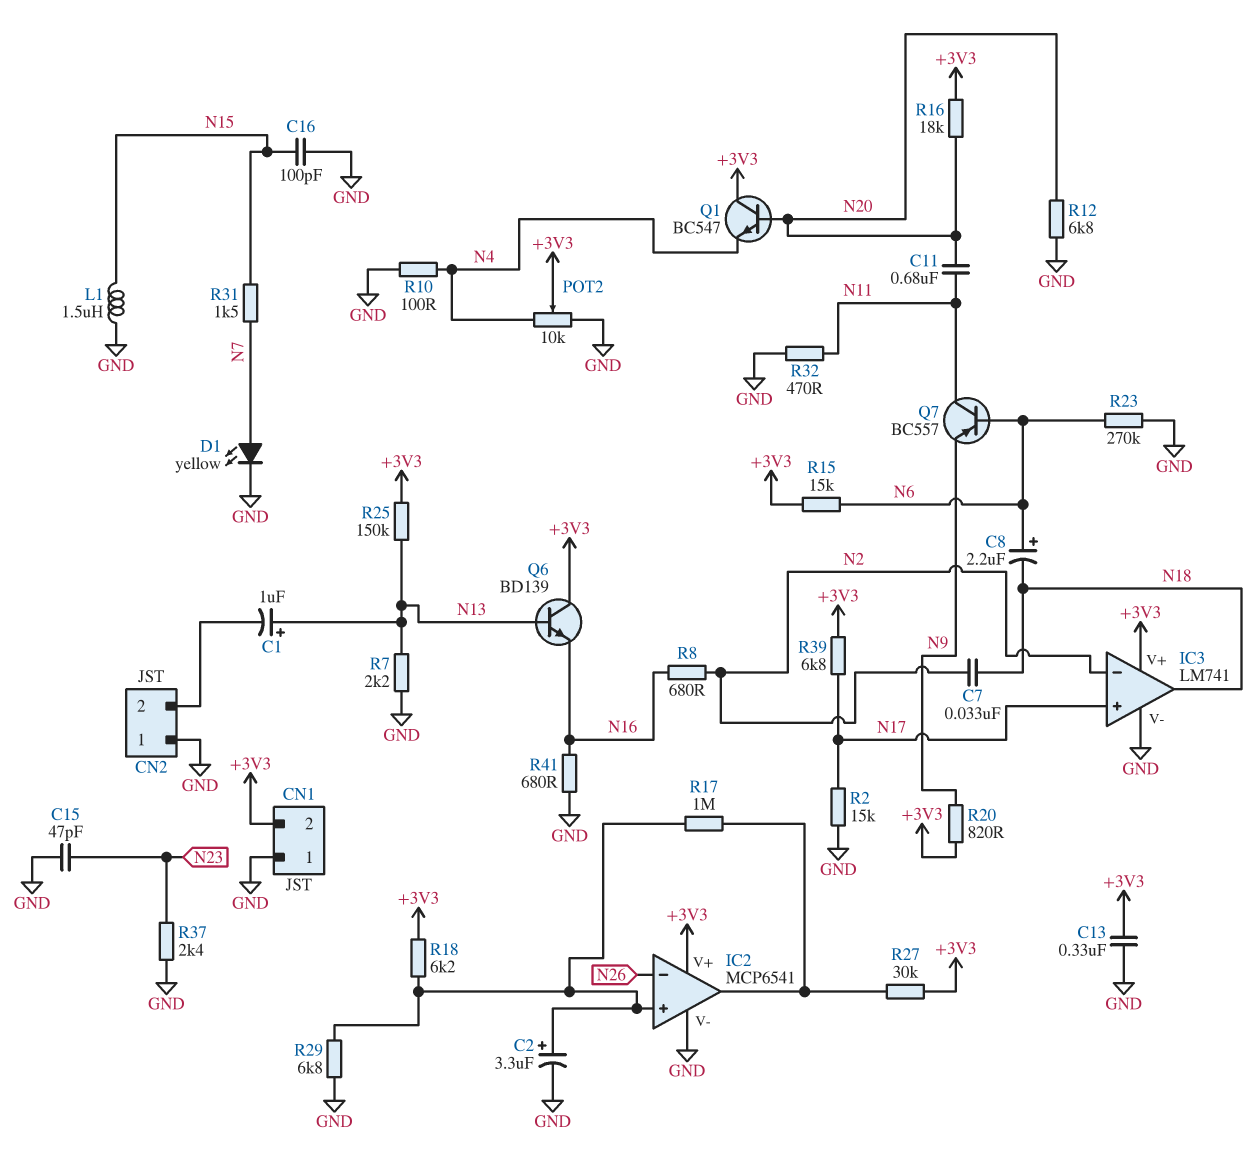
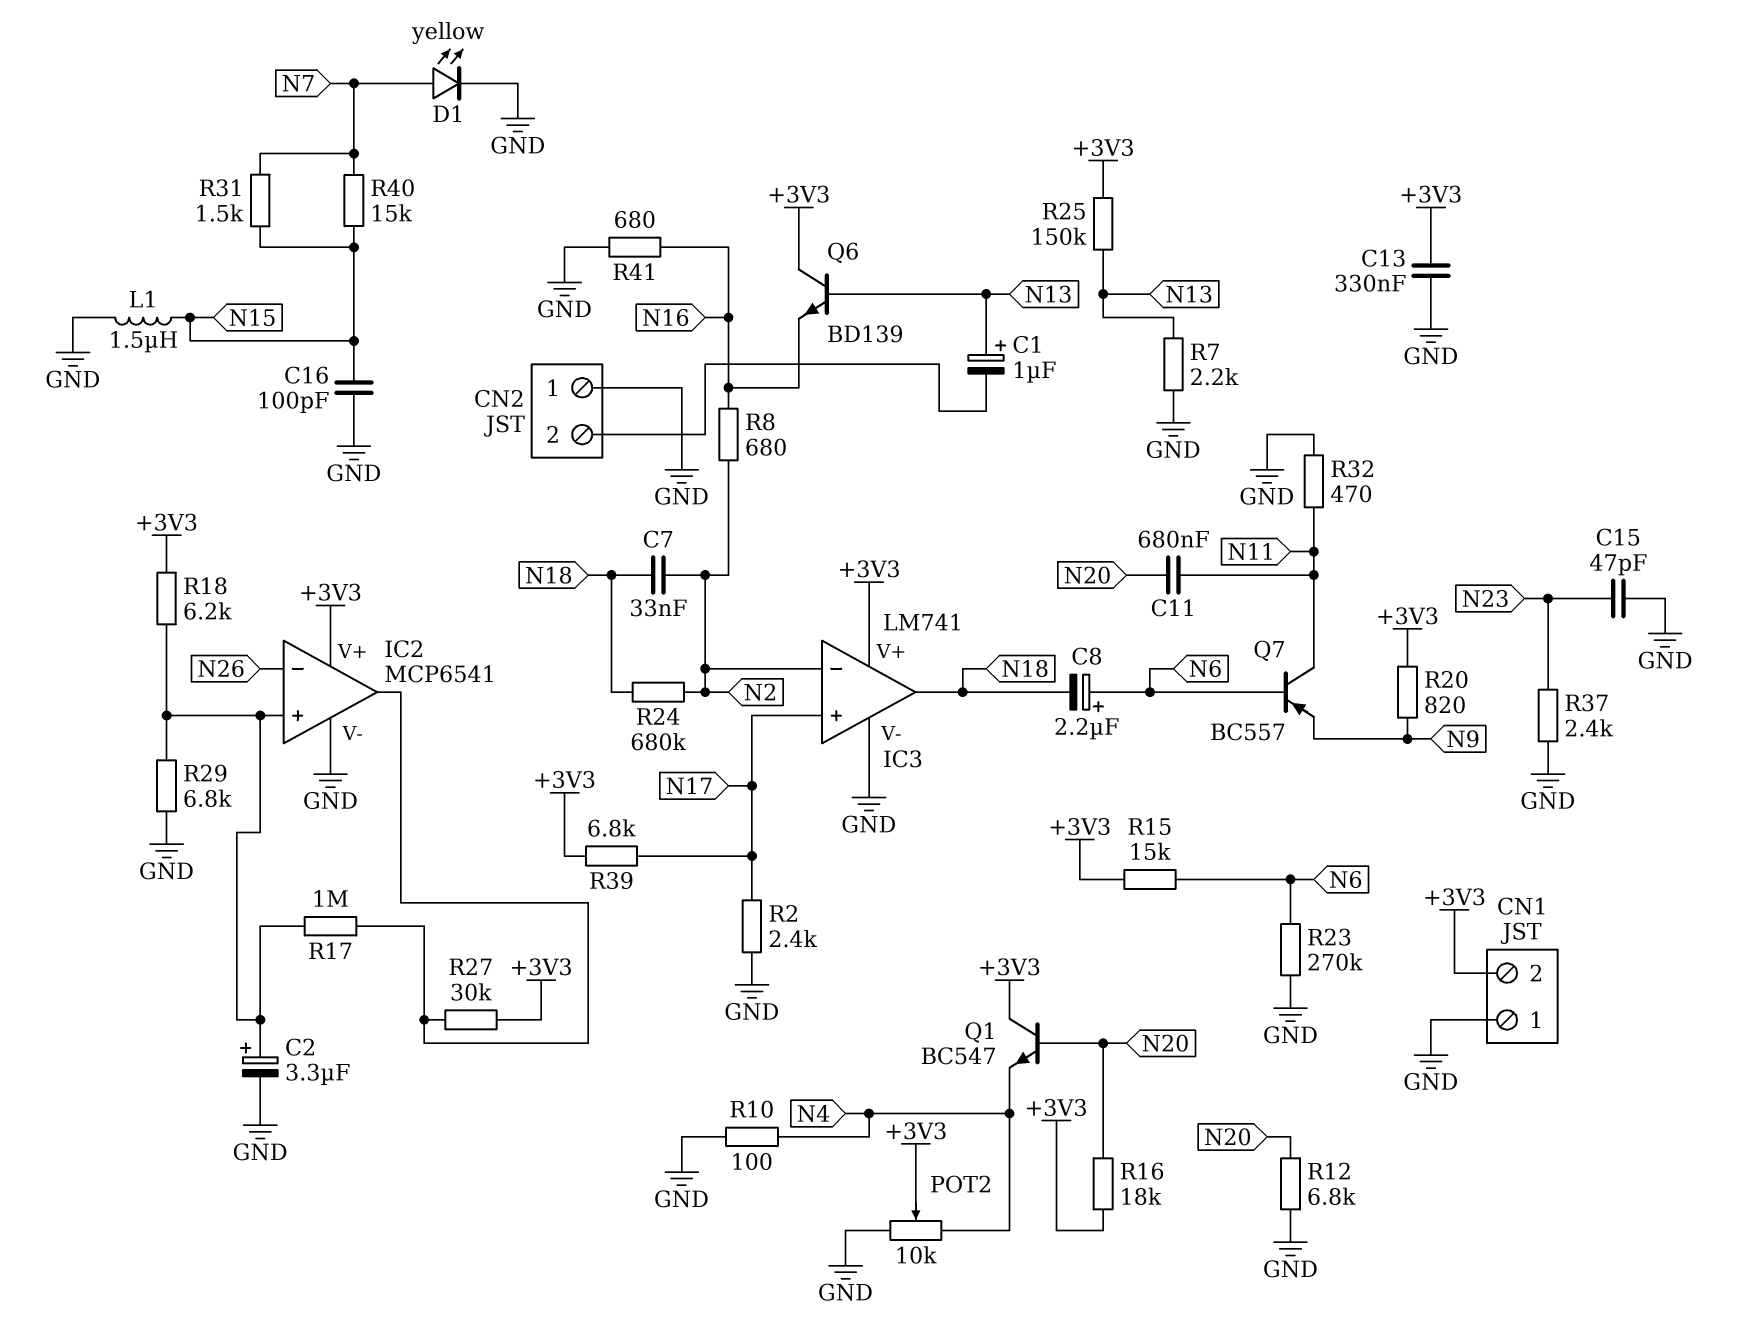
R2: 15k (GND, N17) -> 2.4k (GND, N17)
R24: none -> 680k (N2, N18)
R40: none -> 15k (N7, N15)

